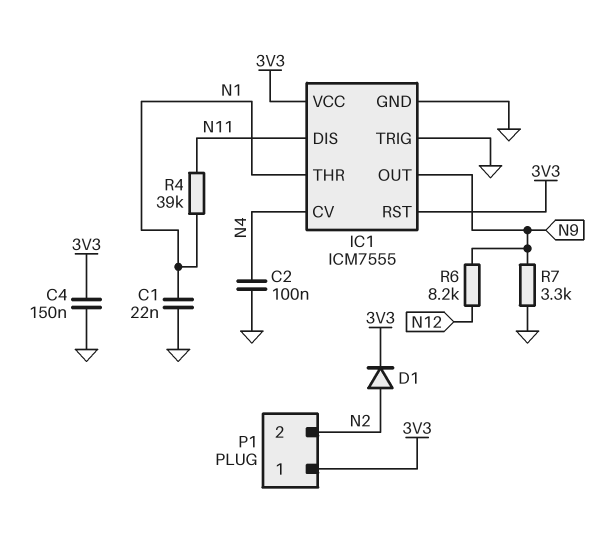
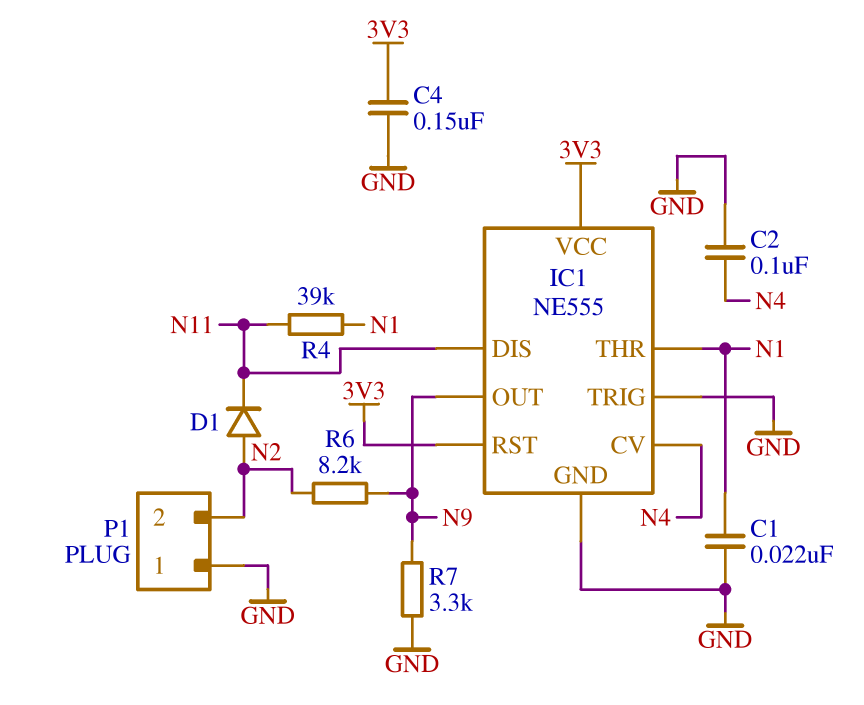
D1: diode (A N2, K 3V3) -> diode (A N2, K N11)
IC1: ICM7555 -> NE555
P1 pin 1: 3V3 -> GND
R6: 8.2k (N9, N12) -> 8.2k (N2, N9)

